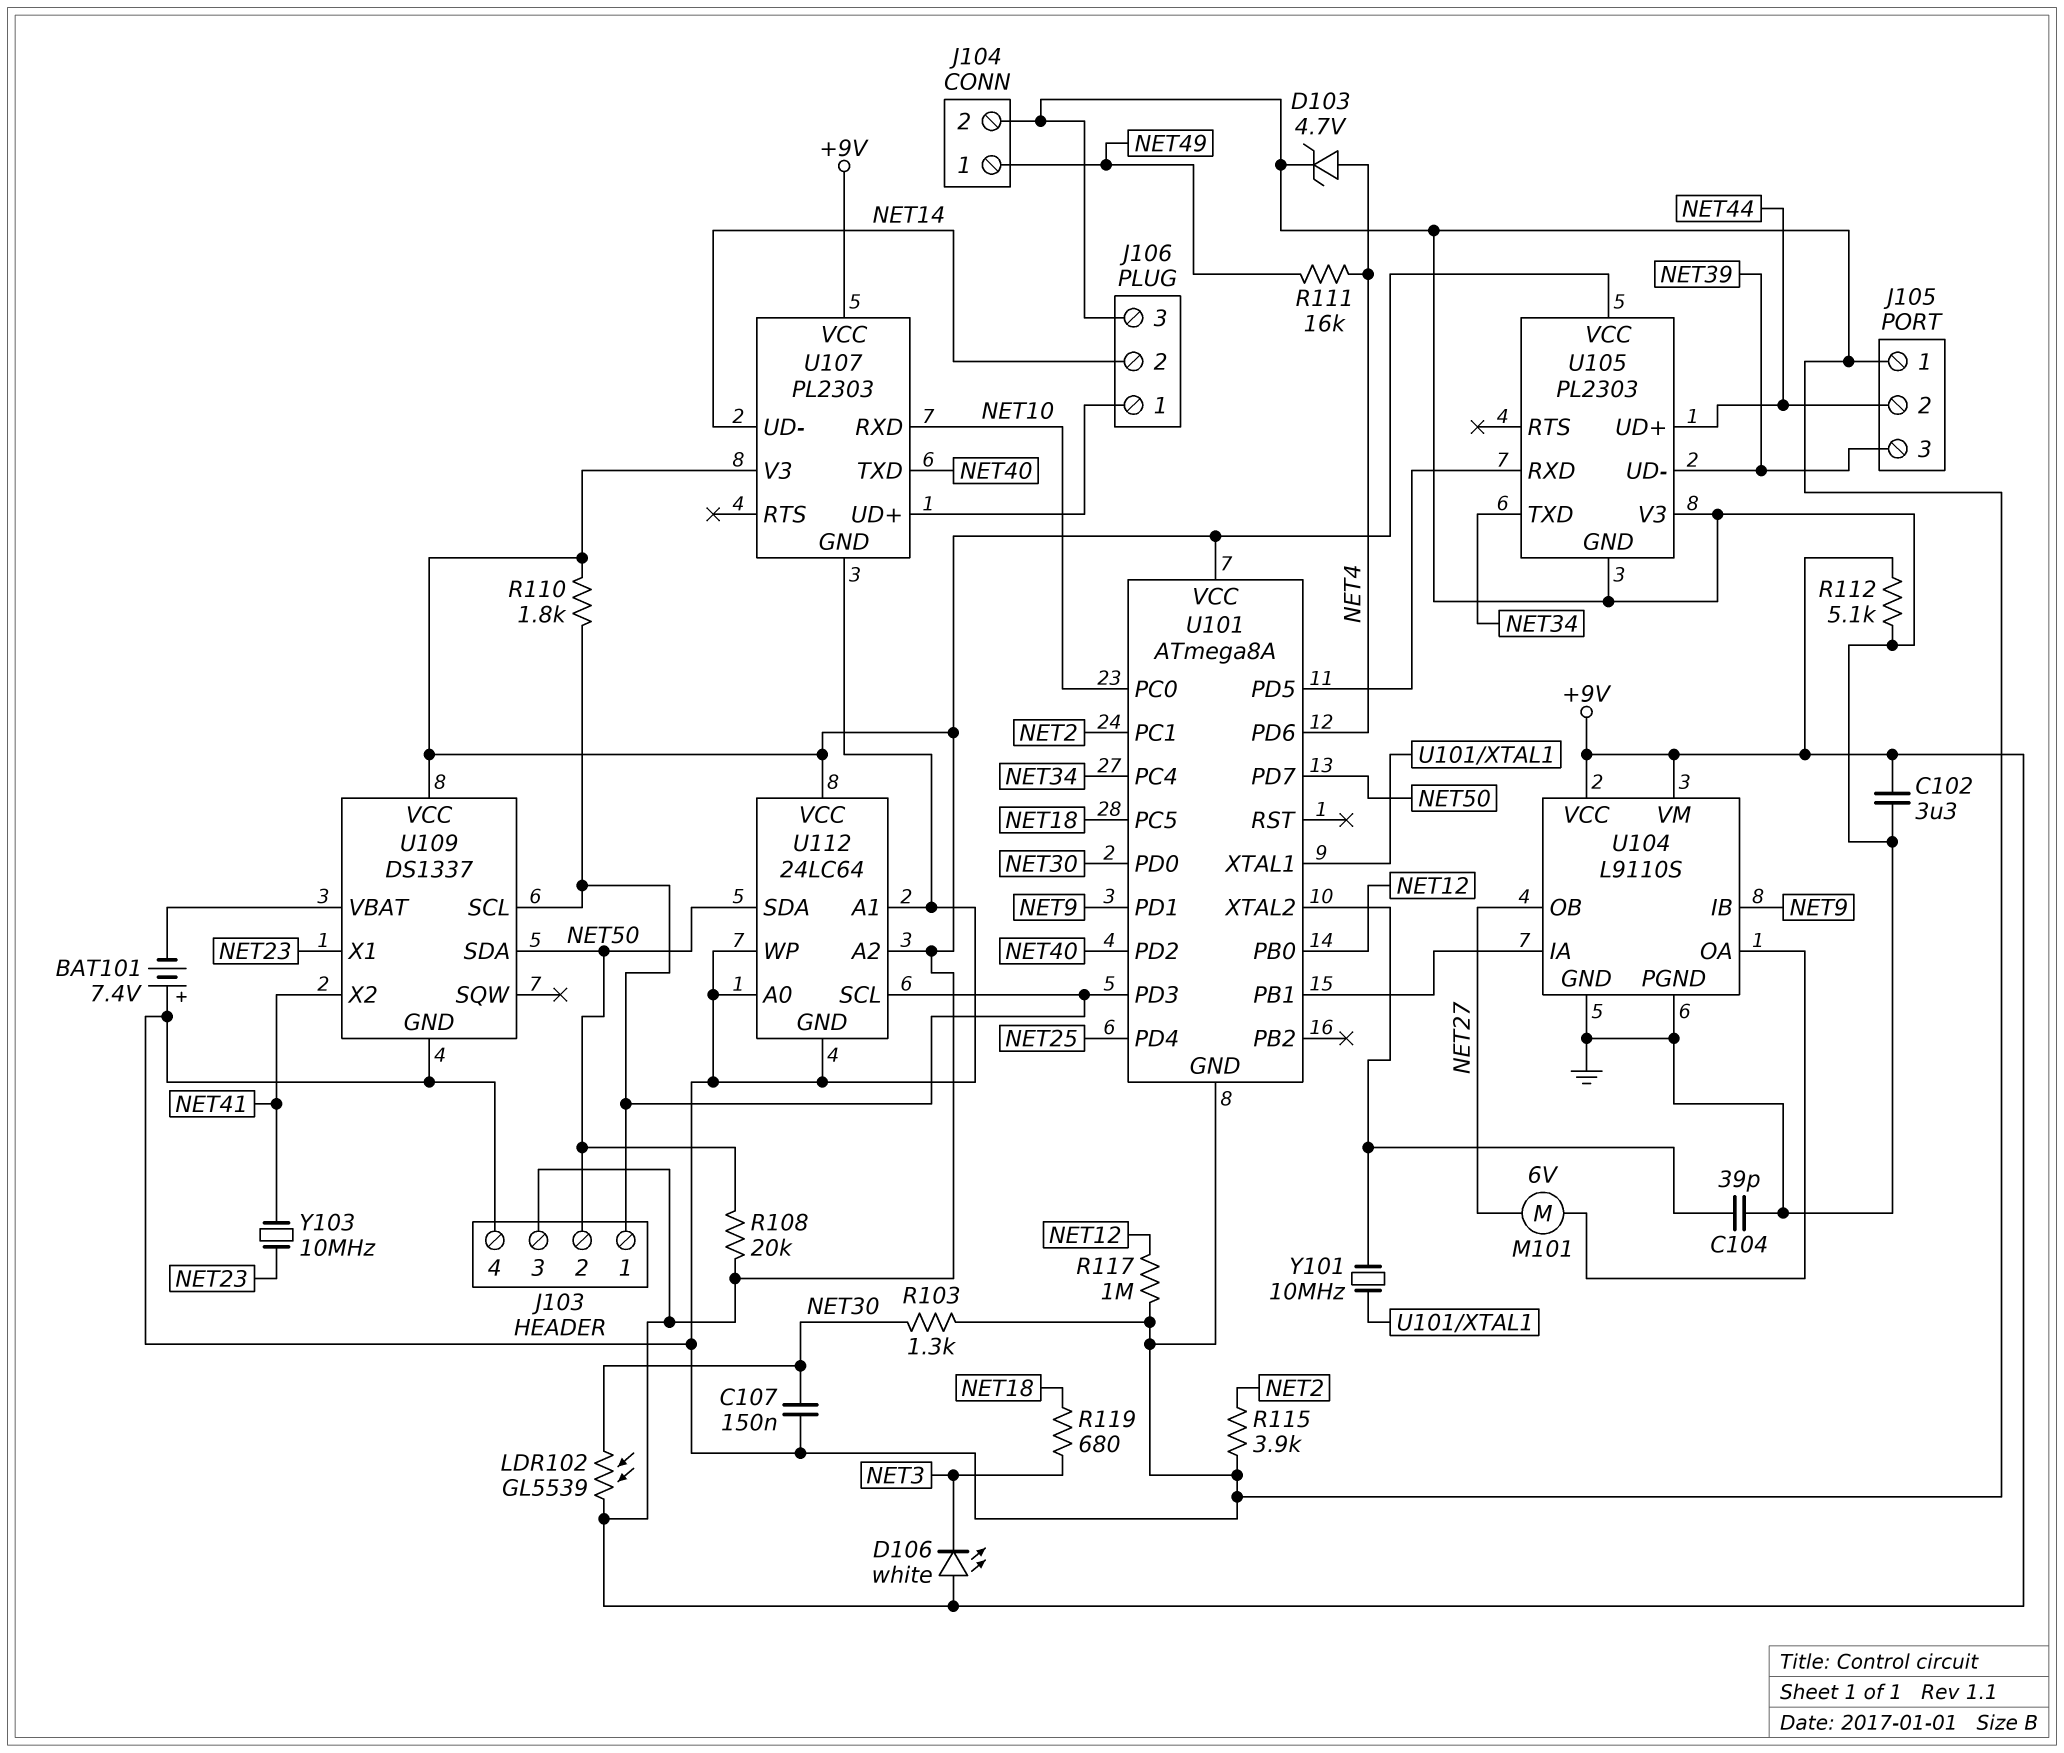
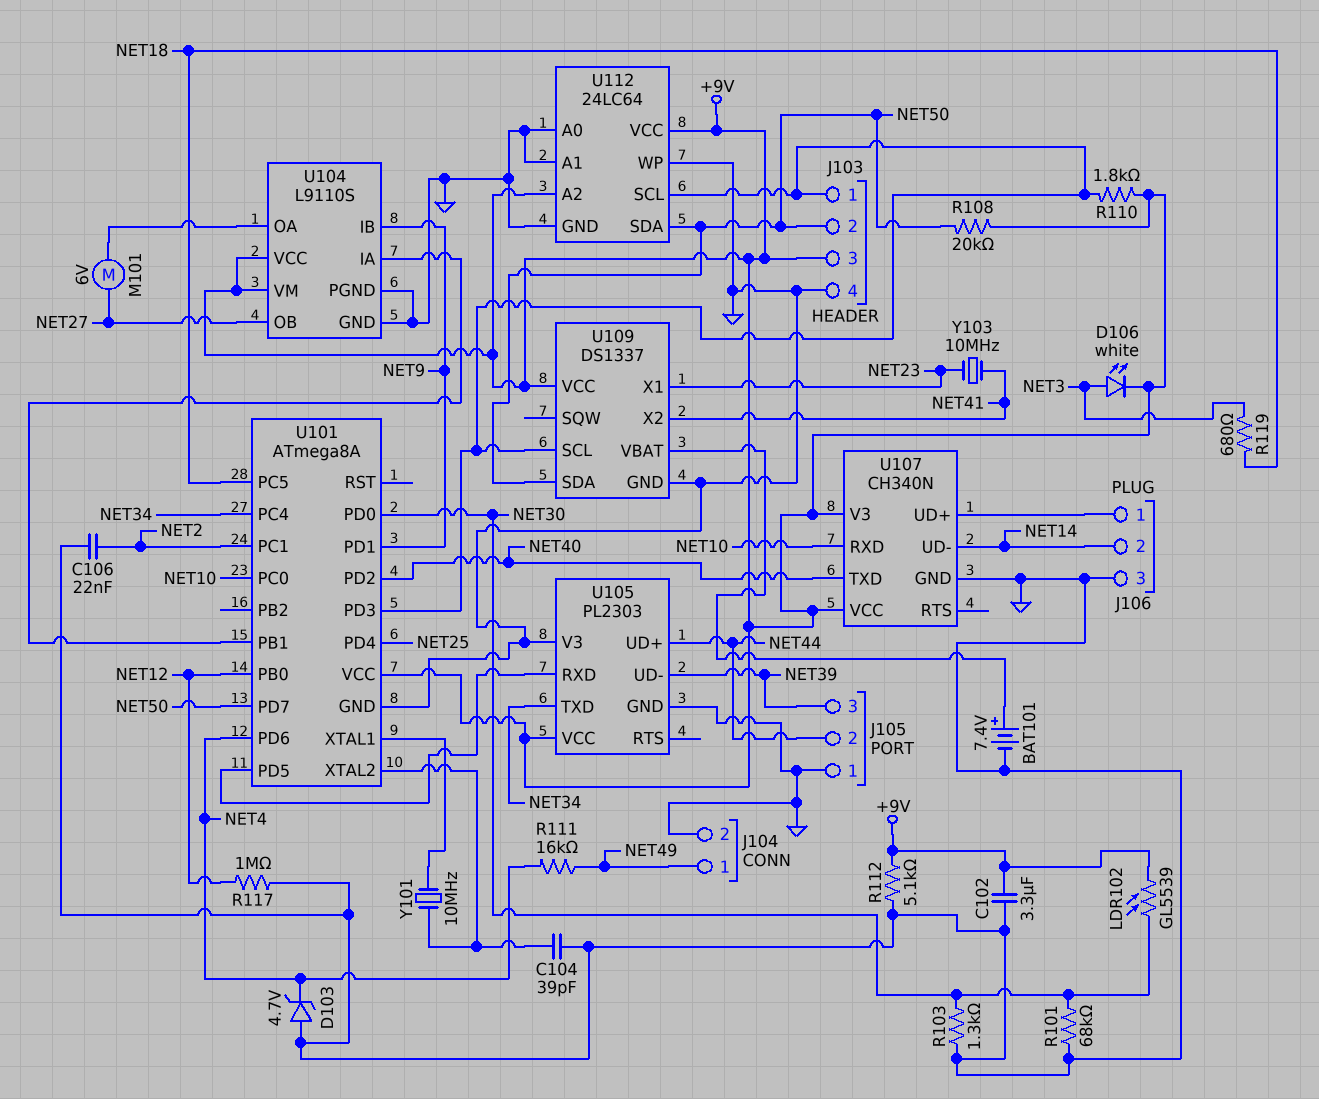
BAT101: 7.4V (plus GND, minus U109/VBAT) -> 7.4V (plus U109/VBAT, minus GND)
C106: none -> 22nF (GND, NET2)
C107: 150nF (GND, NET30) -> none
D103: zener 4.7V (A NET4, K GND) -> zener 4.7V (A GND, K NET4)
D106: LED white (A +9V, K NET3) -> LED white (A NET3, K +9V)
R101: none -> 68k (GND, NET30)
R115: 3.9k (GND, NET2) -> none
U107: PL2303 -> CH340N

